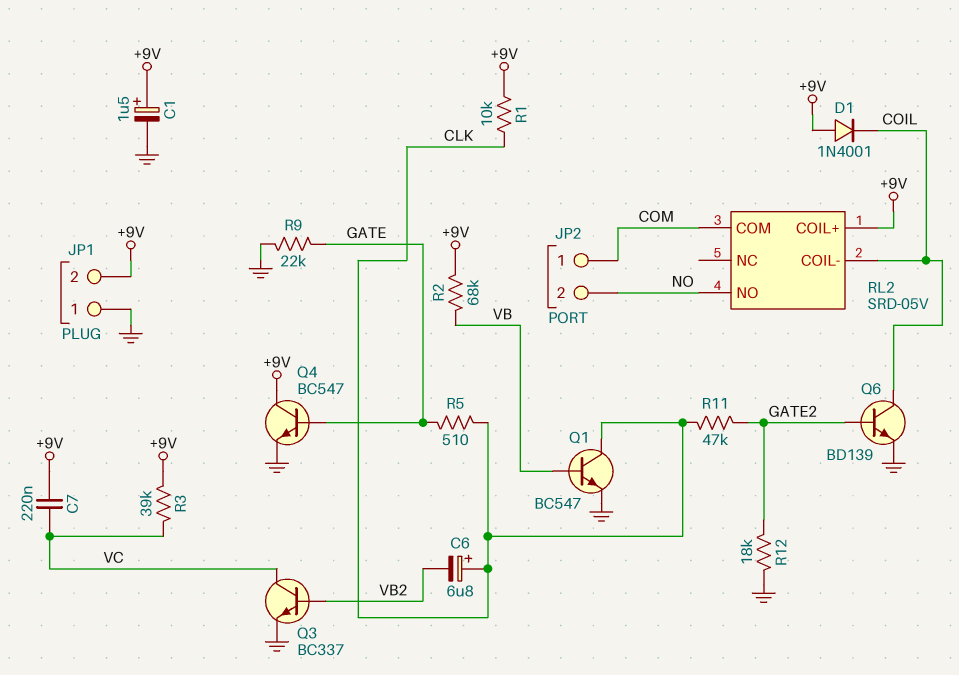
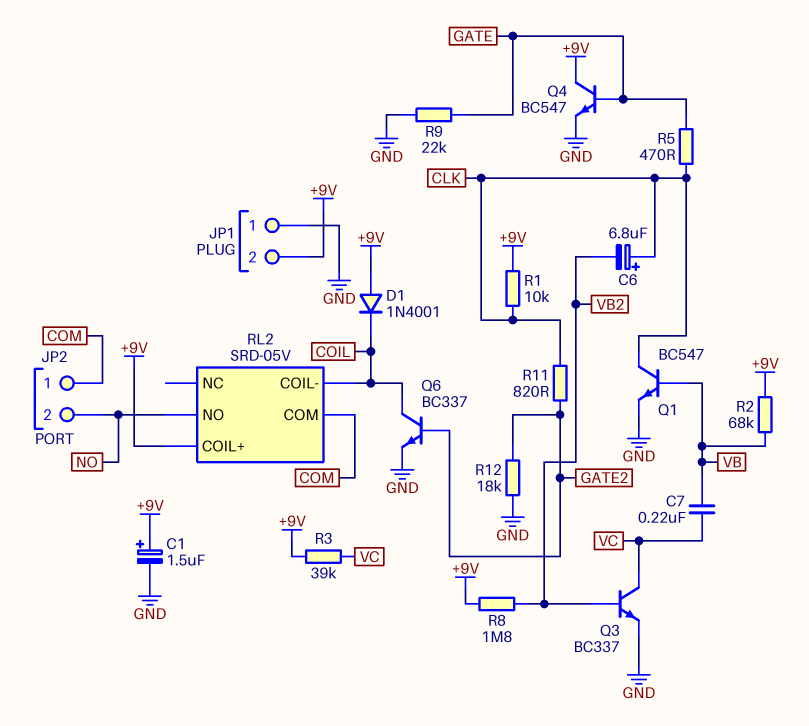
C7: 220nF (+9V, VC) -> 220nF (VB, VC)
Q6: NPN BD139 (B GATE2, C COIL, E GND) -> NPN BC337 (B GATE2, C COIL, E GND)
R5: 510 (CLK, GATE) -> 470 (CLK, GATE)
R8: none -> 1.8M (+9V, VB2)
R11: 47k (CLK, GATE2) -> 820 (CLK, GATE2)

